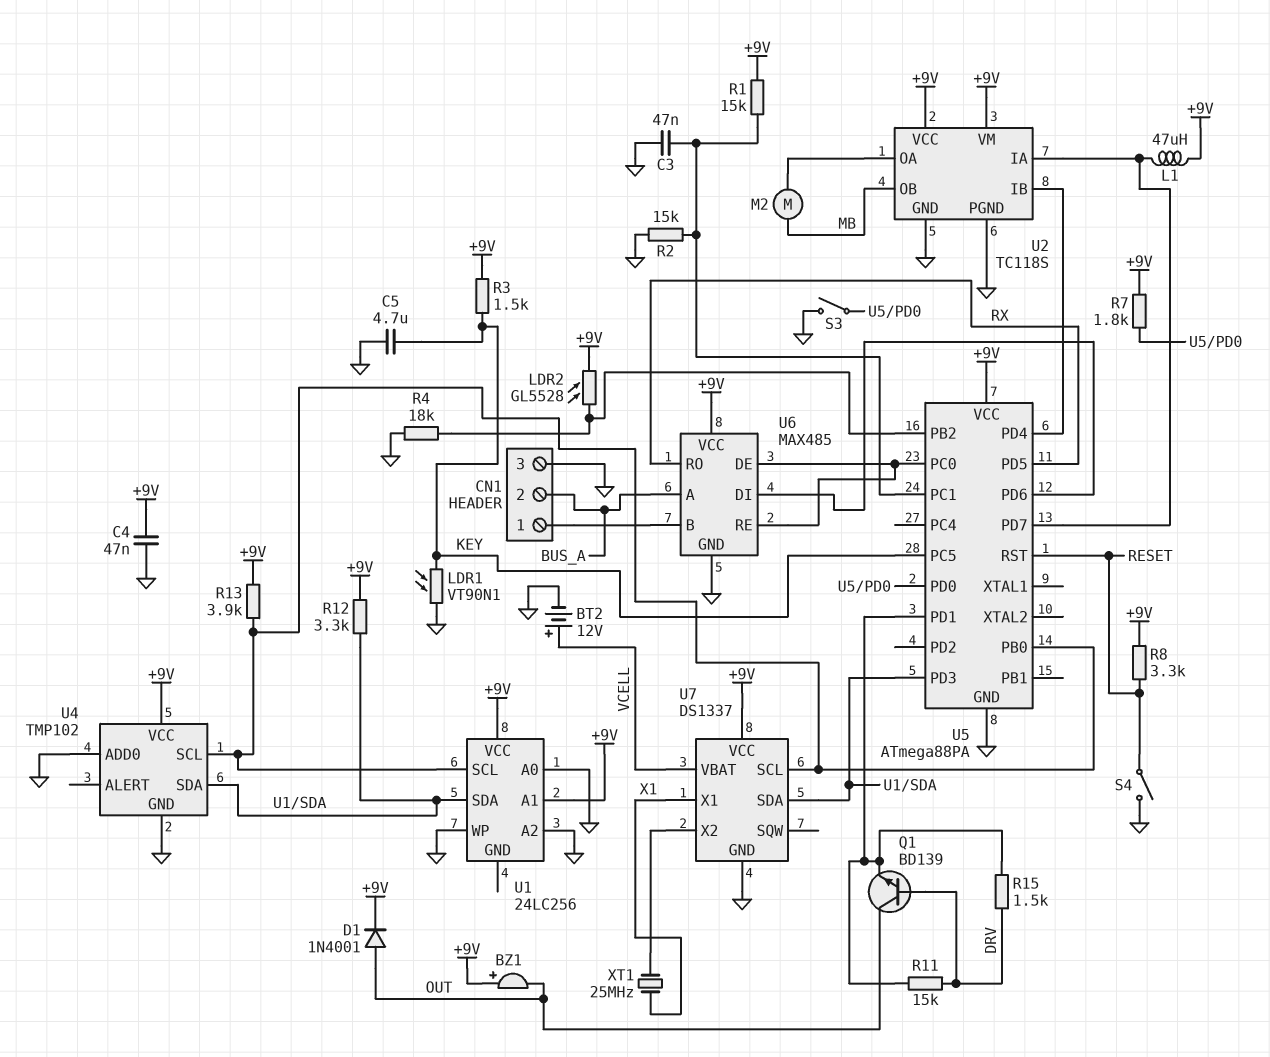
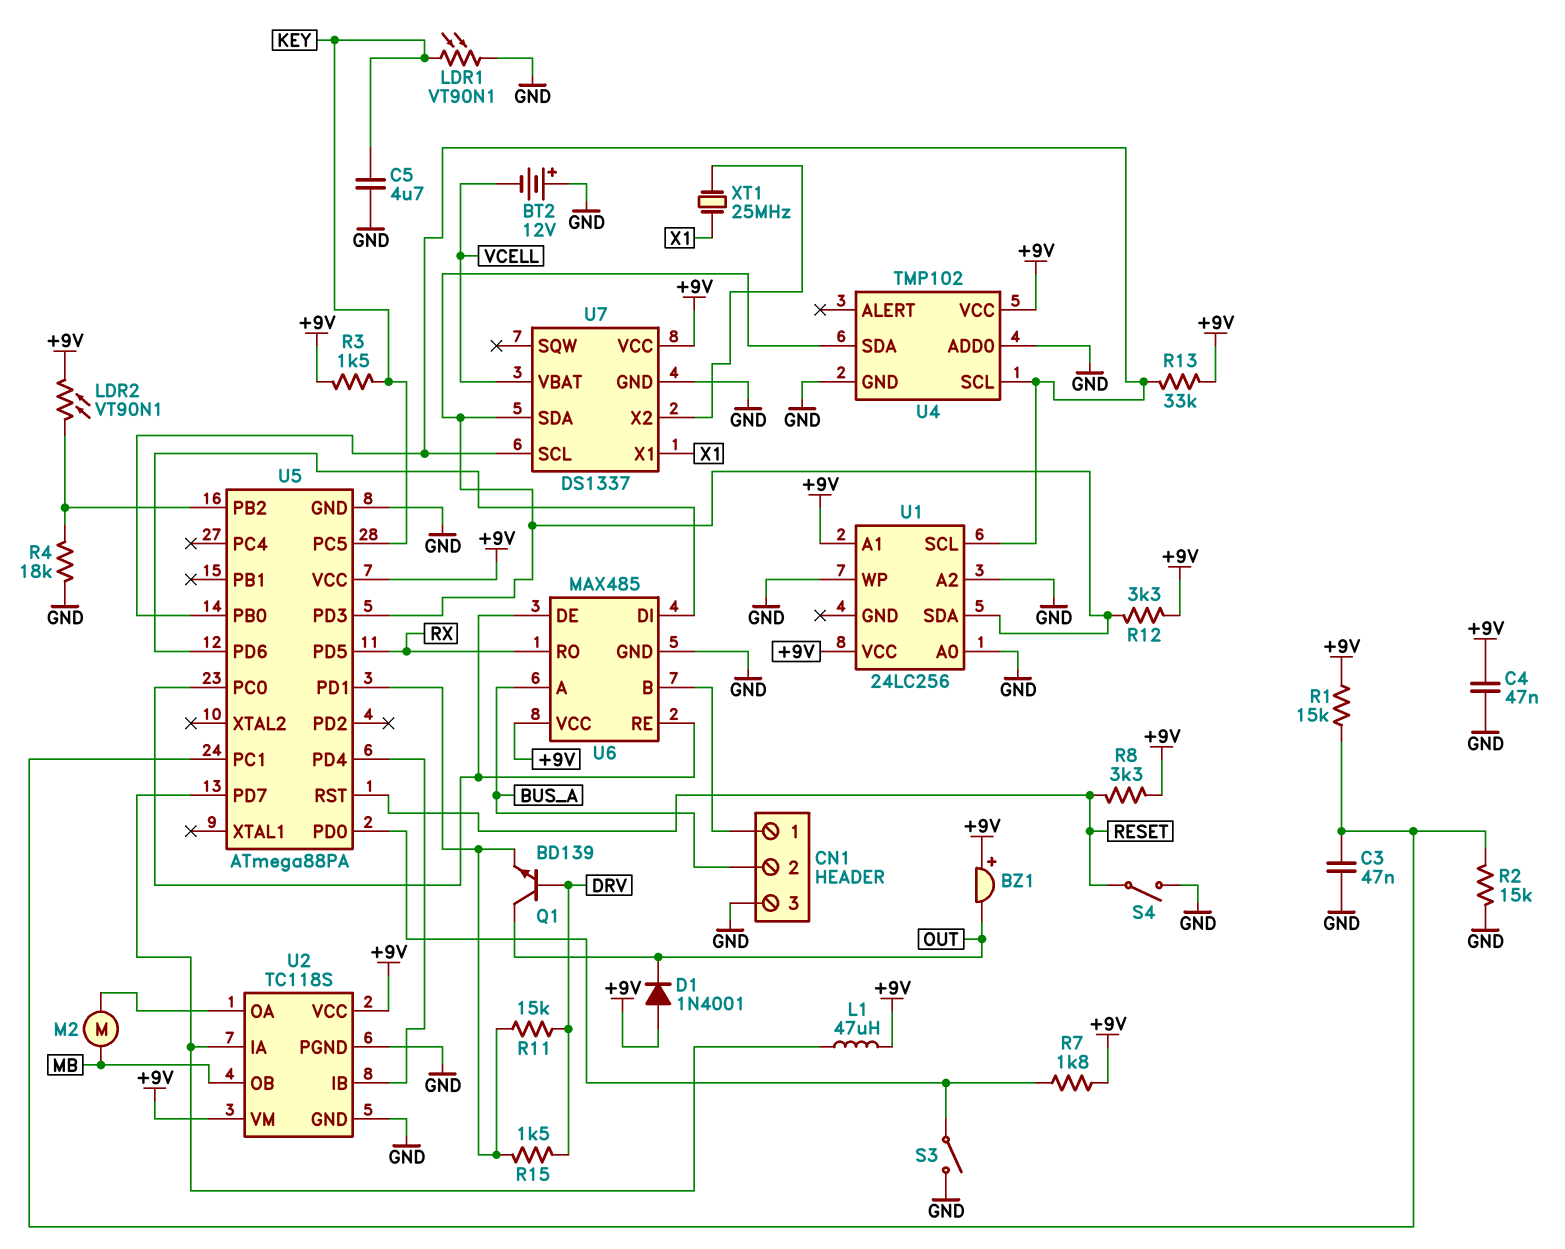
BT2: 12V (plus VCELL, minus GND) -> 12V (plus GND, minus VCELL)
D1: diode 1N4001 (A OUT, K +9V) -> diode 1N4001 (A +9V, K OUT)
LDR2: GL5528 (+9V, U5/PB2) -> VT90N1 (+9V, U5/PB2)
R13: 3.9k (+9V, U1/SCL) -> 33k (+9V, U1/SCL)

